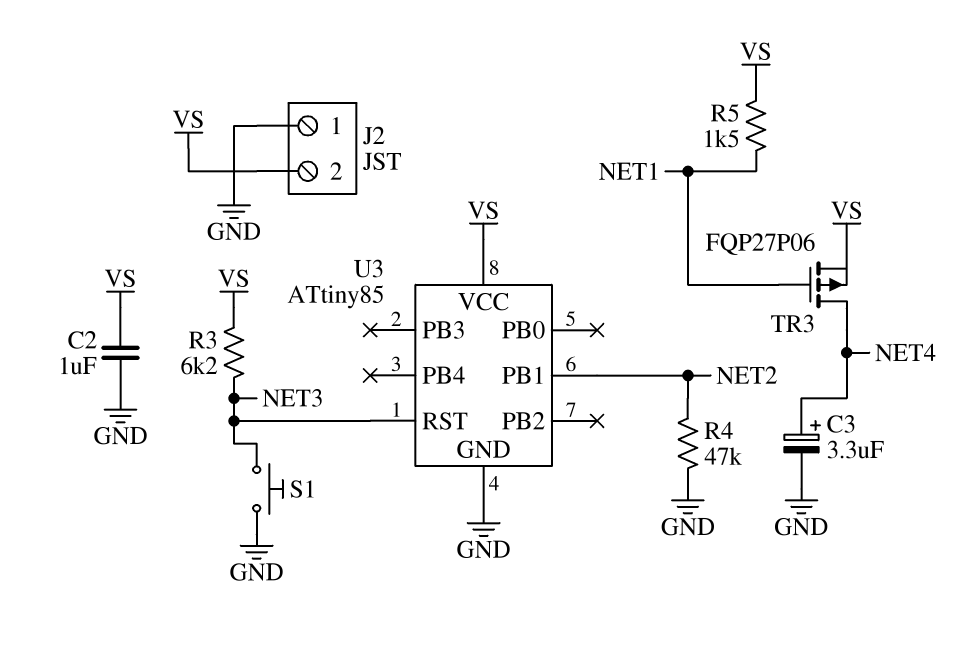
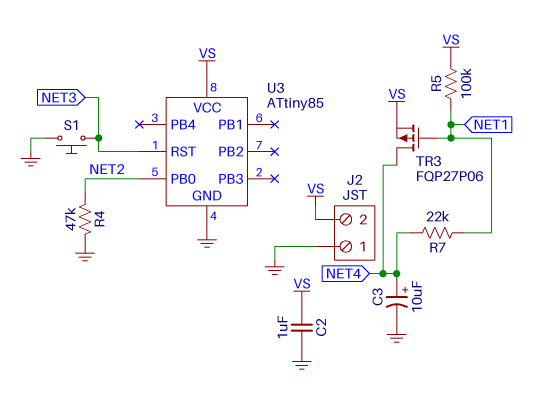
C3: 3.3uF (plus NET4, minus GND) -> 10uF (plus NET4, minus GND)
R3: 6.2k (NET3, VS) -> none
R5: 1.5k (NET1, VS) -> 100k (NET1, VS)
R7: none -> 22k (NET1, NET4)
U3 pin PB0: none -> NET2
U3 pin PB1: NET2 -> none

